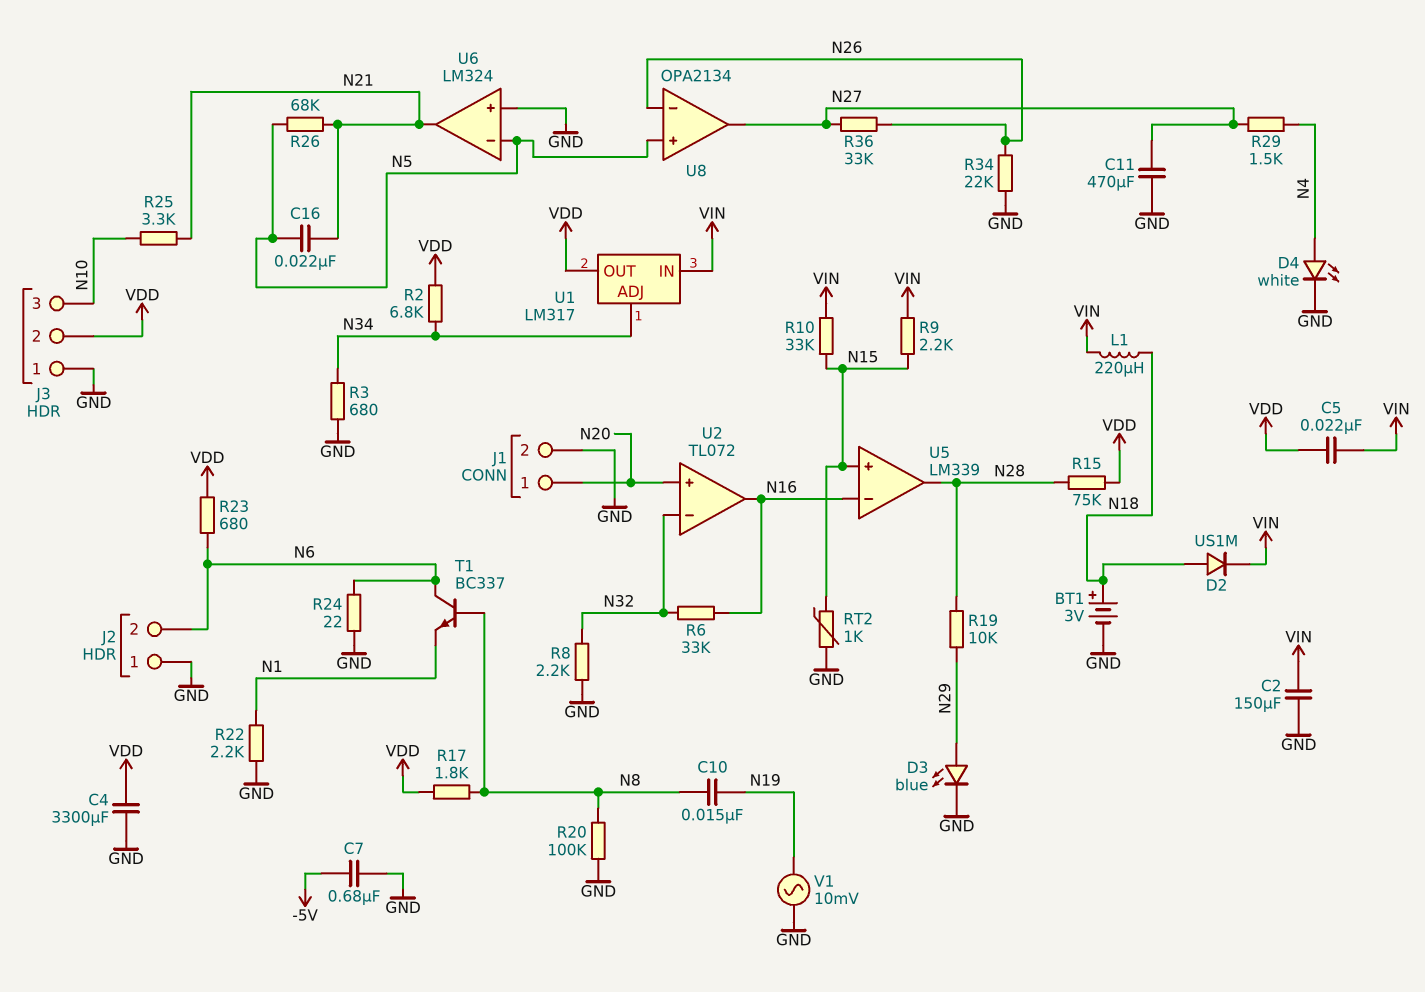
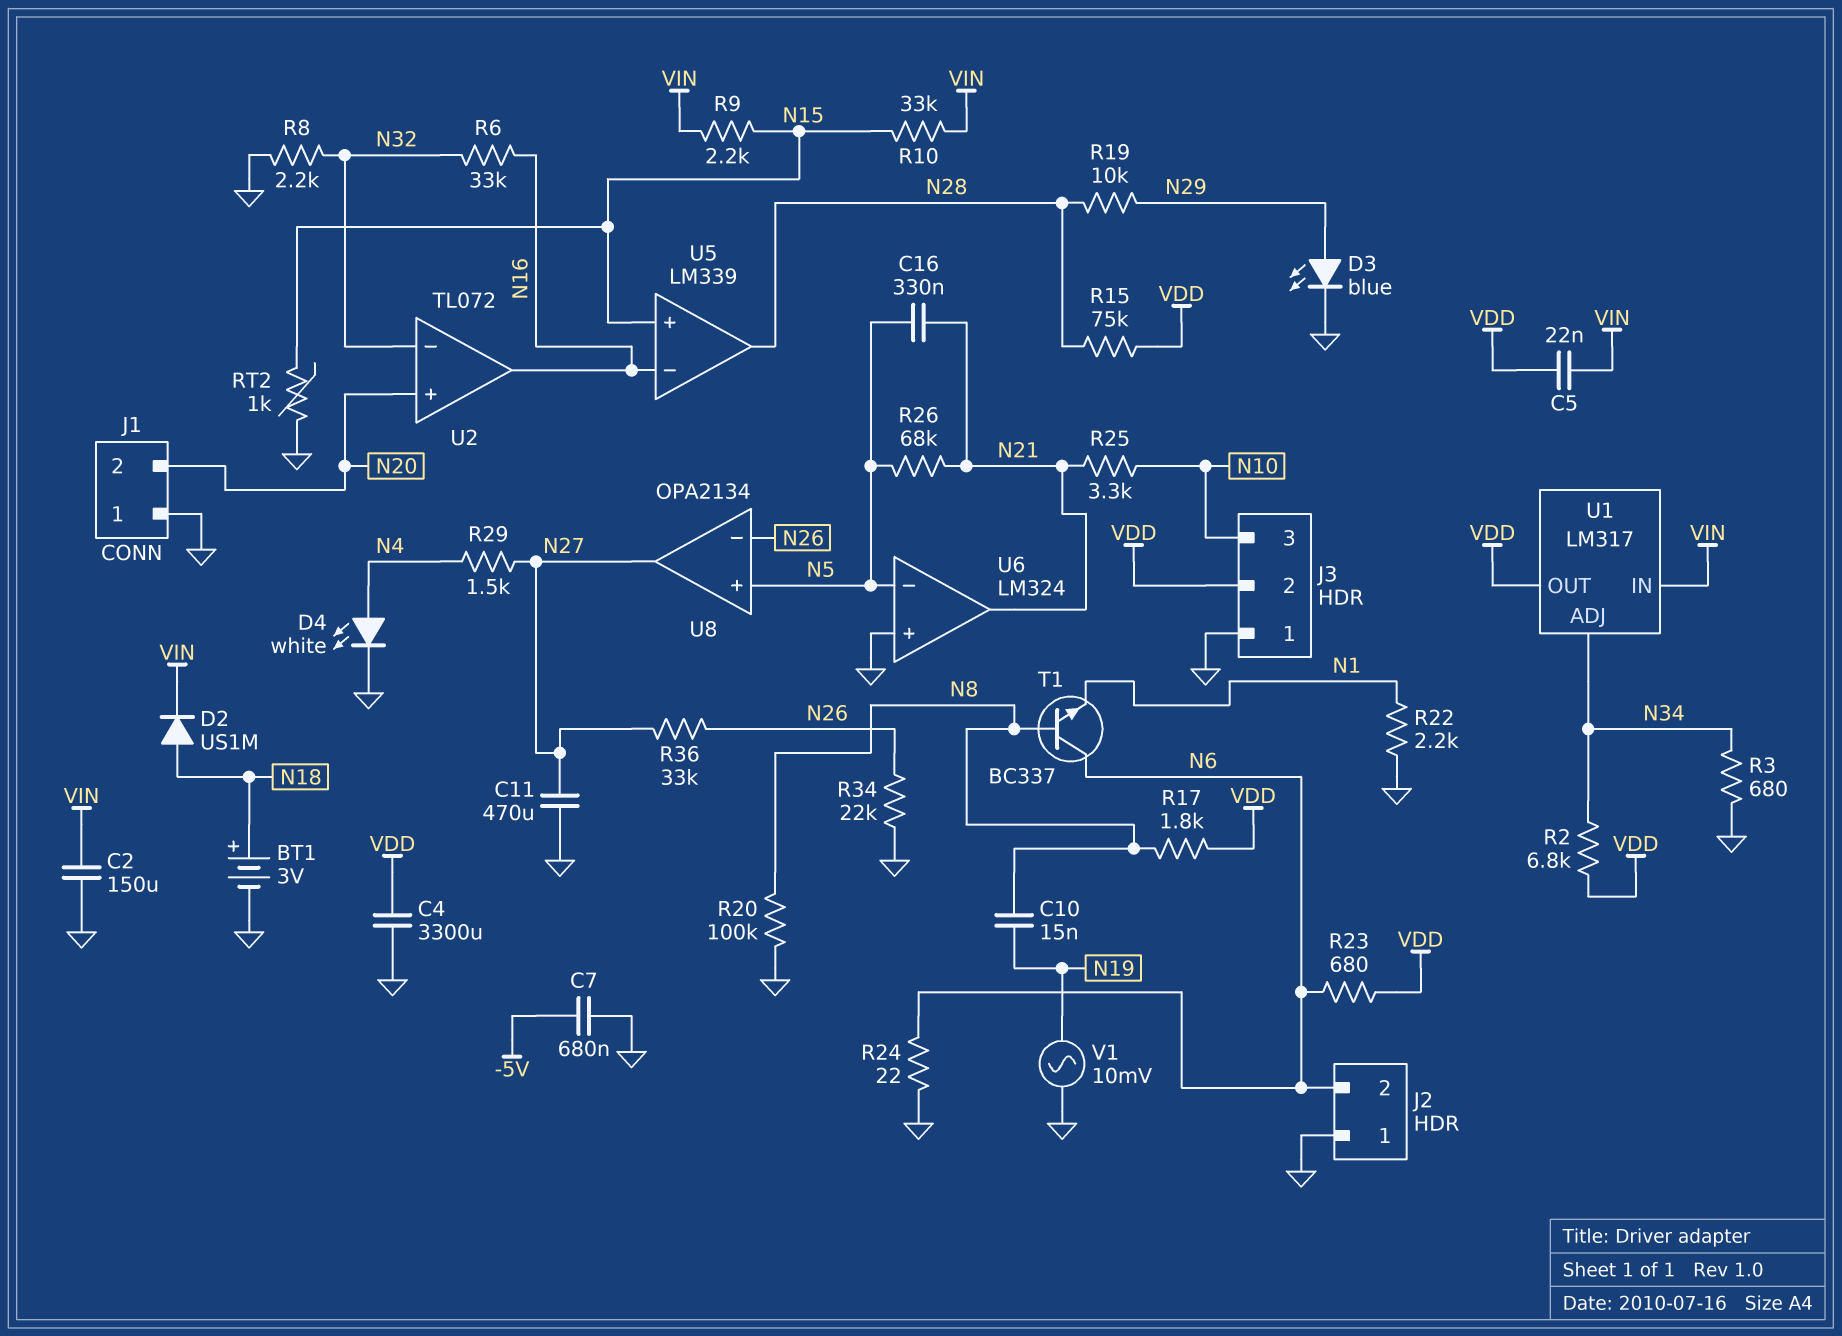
C16: 22nF (N5, N21) -> 330nF (N5, N21)
J1 pin 1: N20 -> GND
J1 pin 2: GND -> N20
L1: 220uH (N18, VIN) -> none

